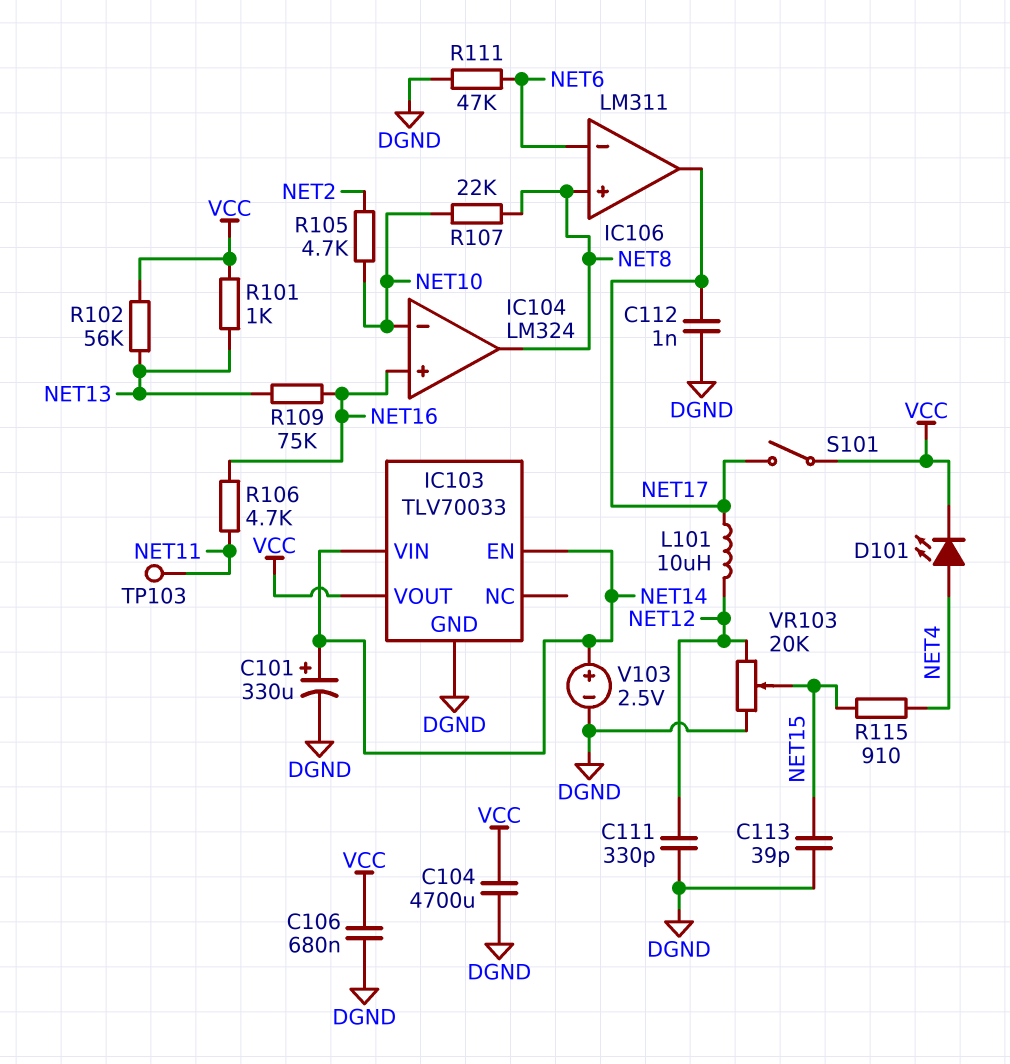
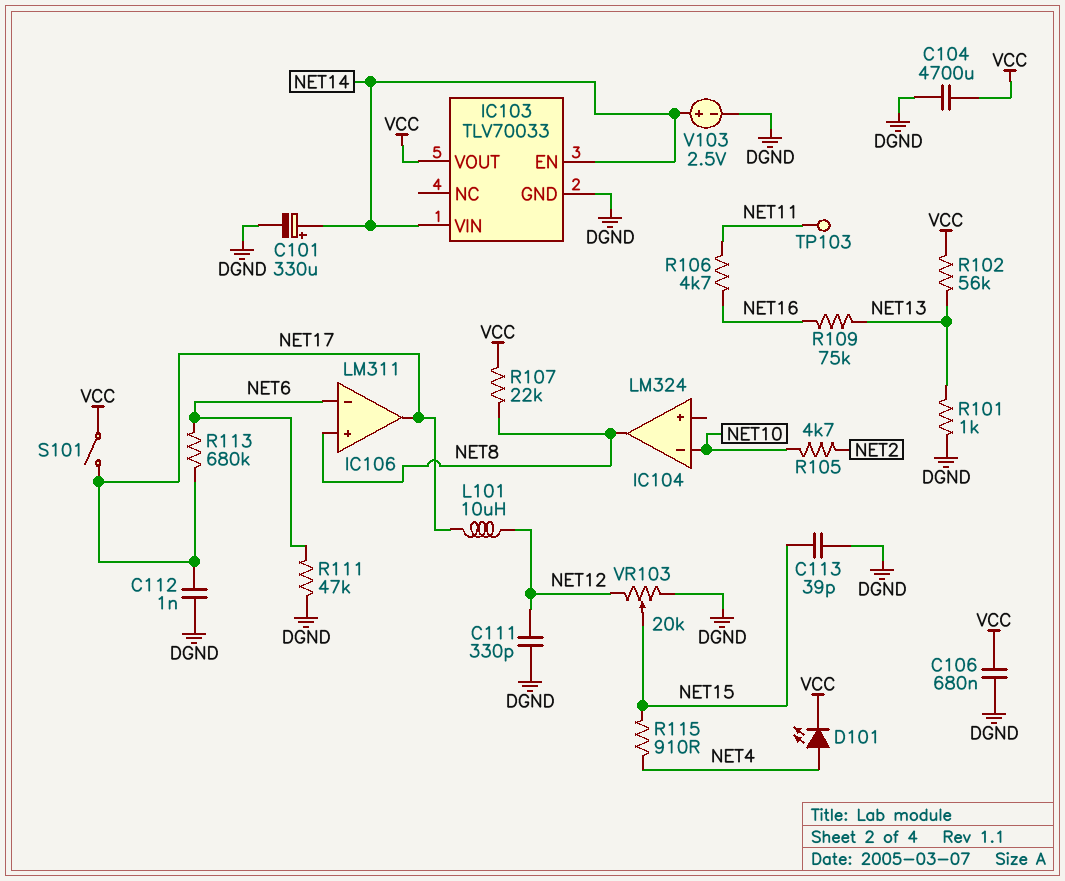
IC104 pin in+: NET16 -> none
R101: 1k (NET13, VCC) -> 1k (DGND, NET13)
R107: 22k (NET8, NET10) -> 22k (NET8, VCC)
R113: none -> 680k (NET6, NET17)

